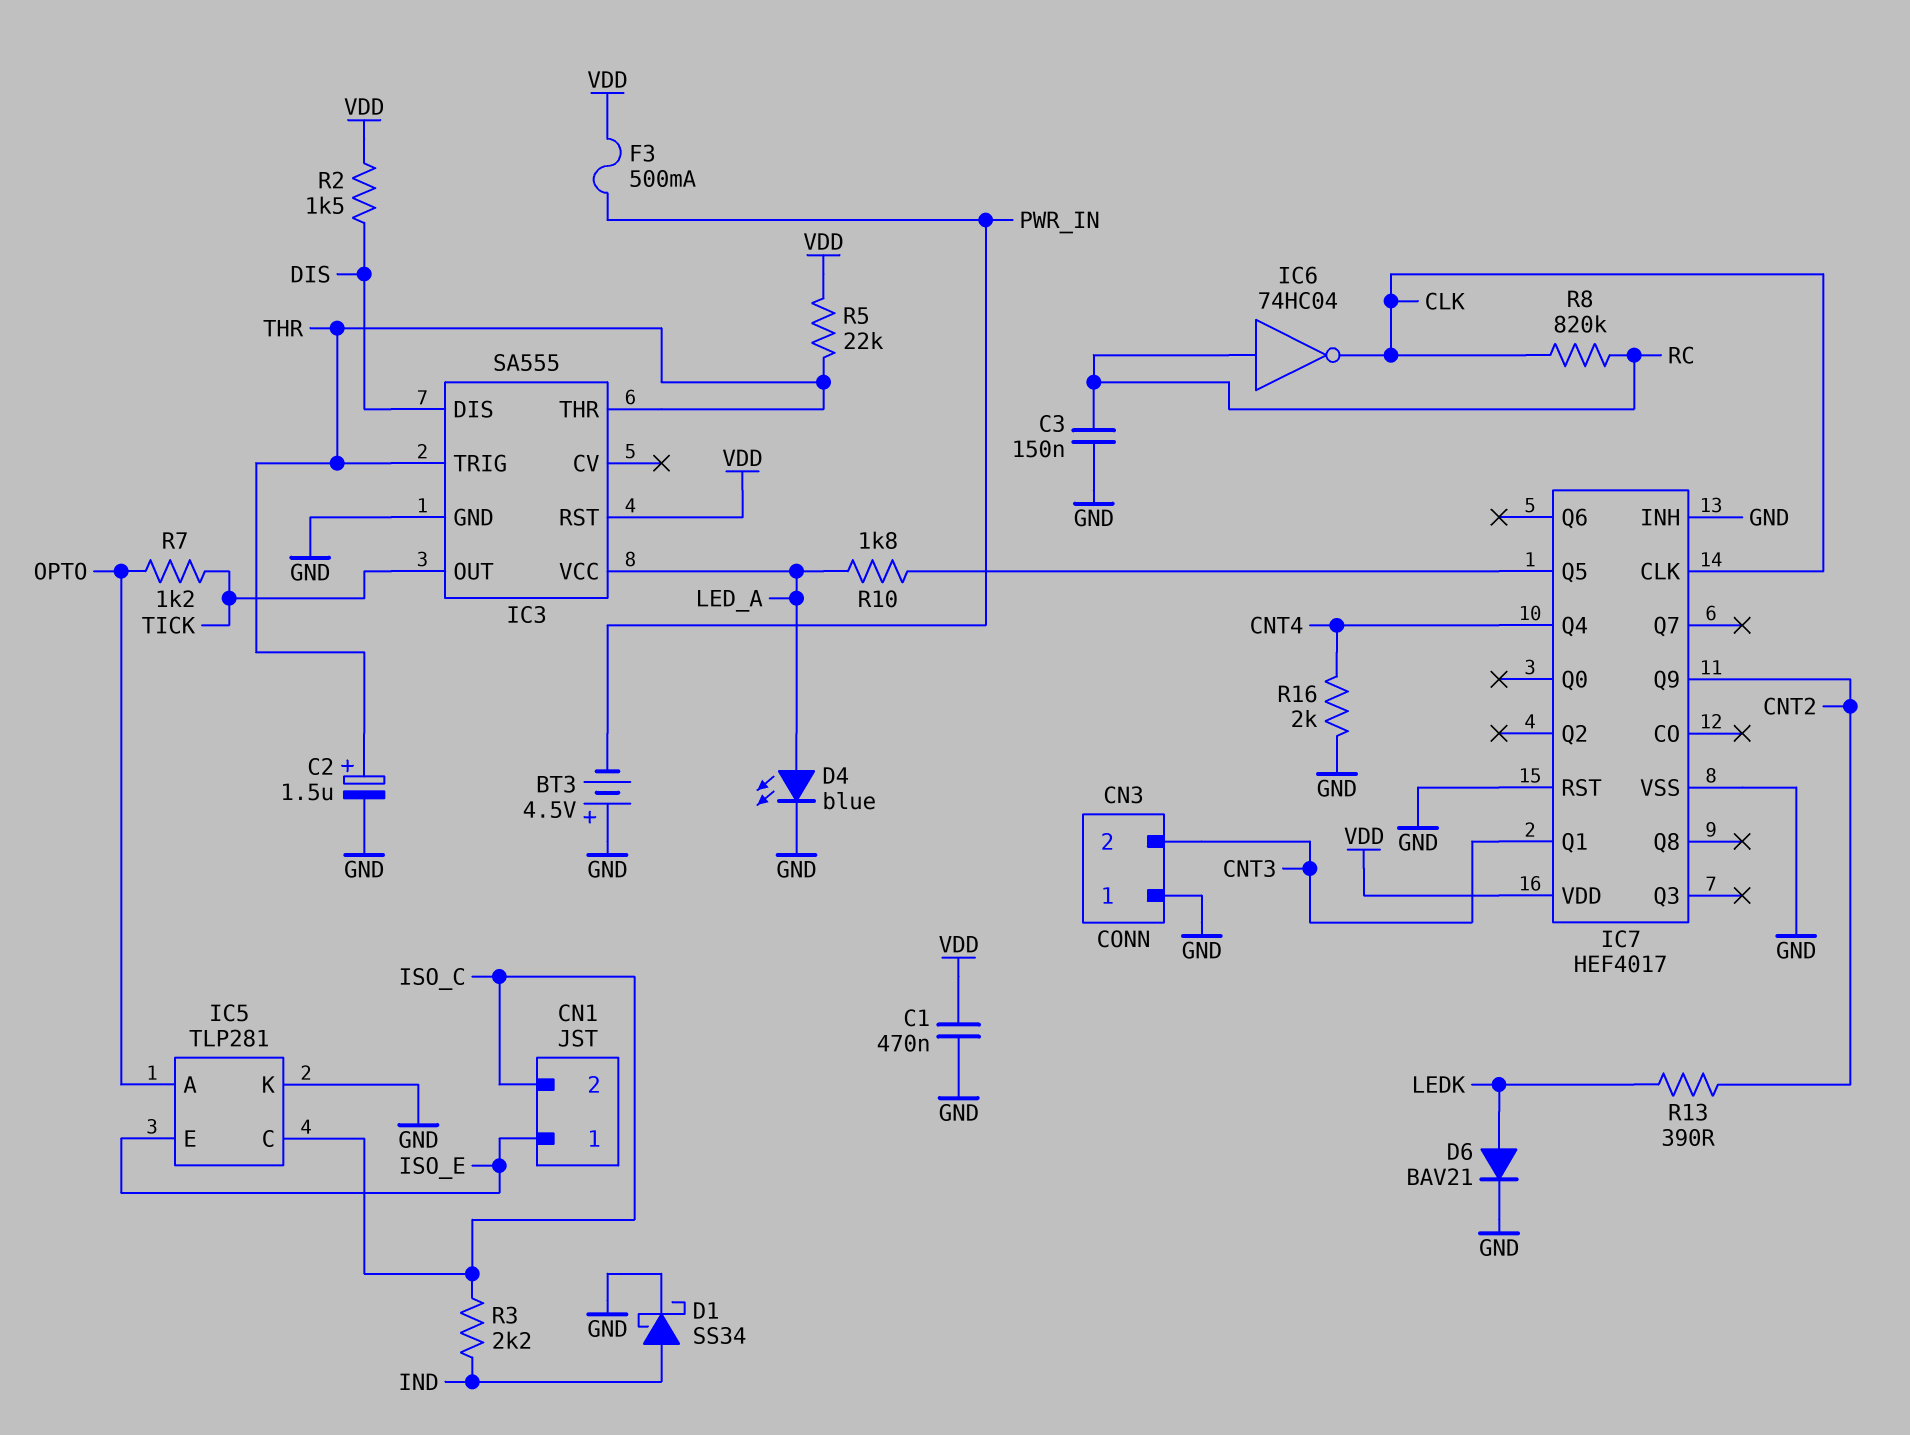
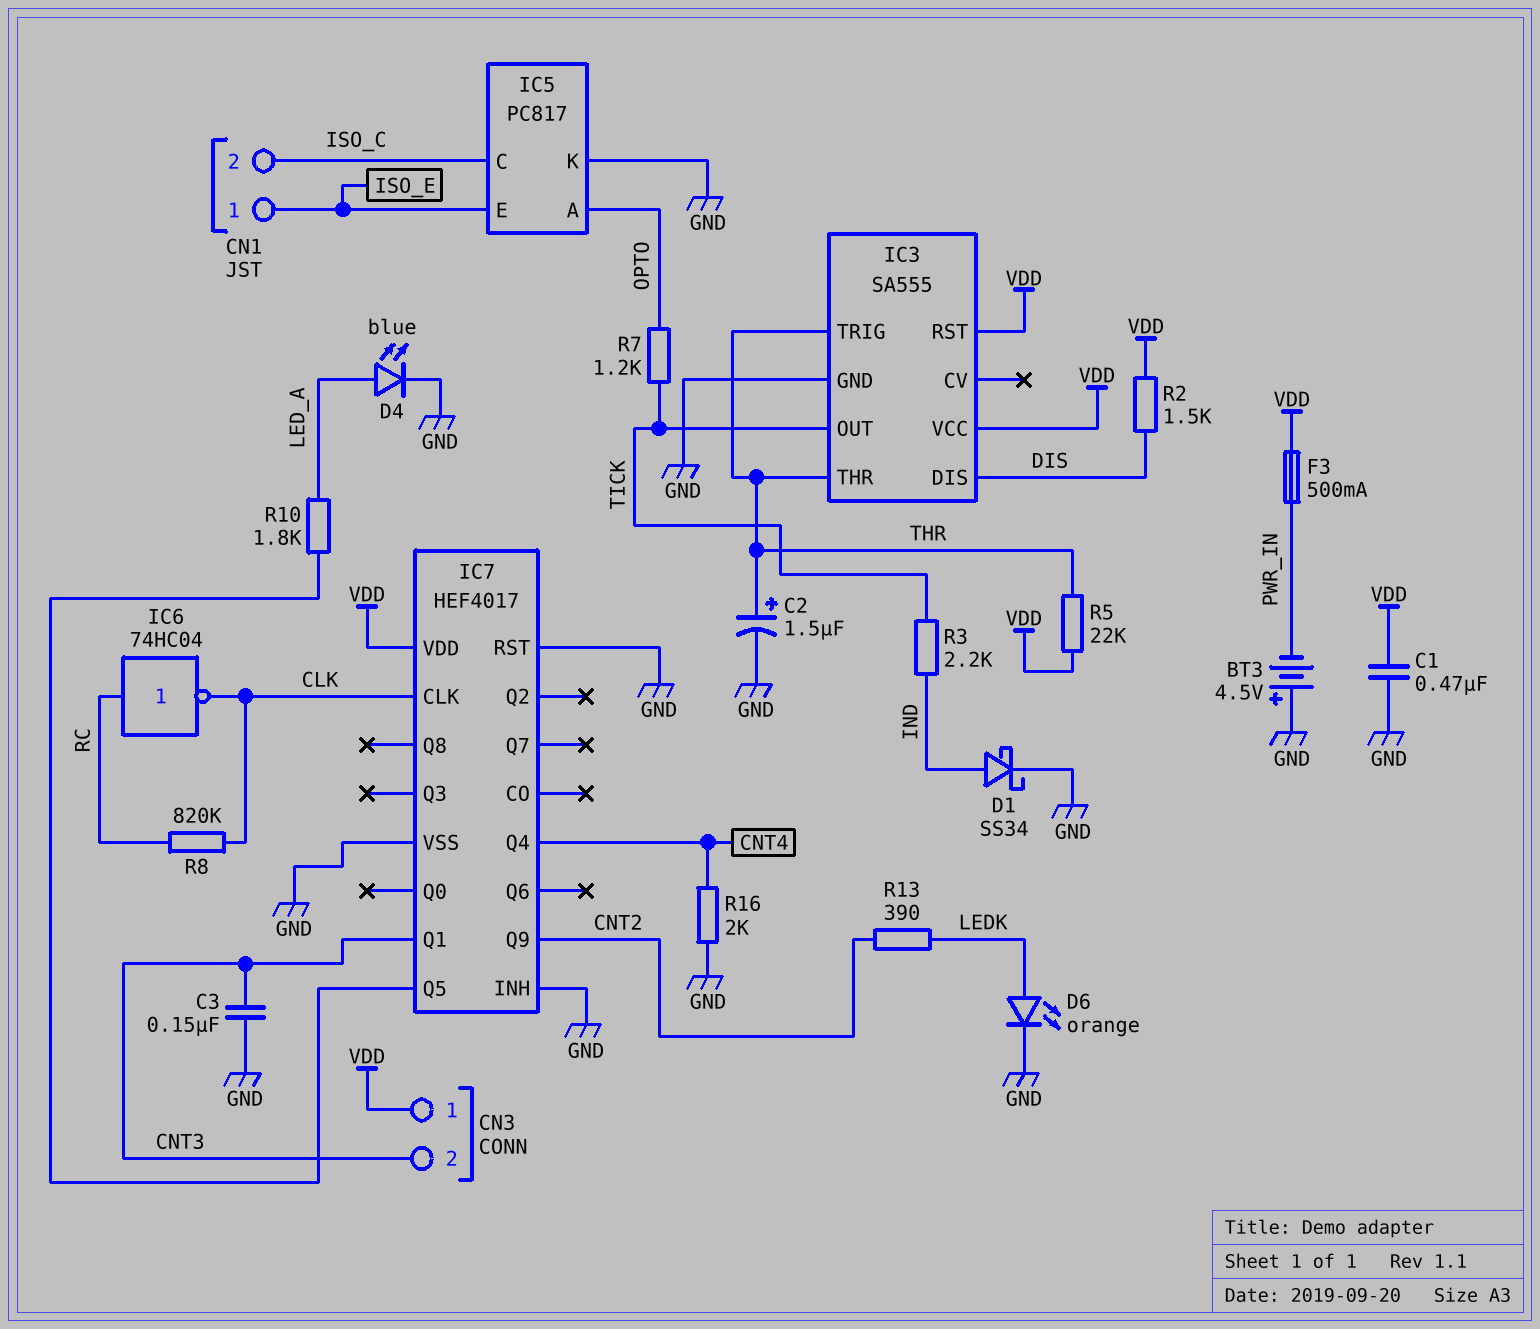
C3: 150nF (GND, RC) -> 150nF (CNT3, GND)
CN3 pin 1: GND -> VDD
D6: diode BAV21 (A LEDK, K GND) -> LED orange (A LEDK, K GND)
IC3 pin VCC: LED_A -> VDD
IC5: TLP281 -> PC817
R3: 2.2k (IND, ISO_C) -> 2.2k (IND, TICK)

